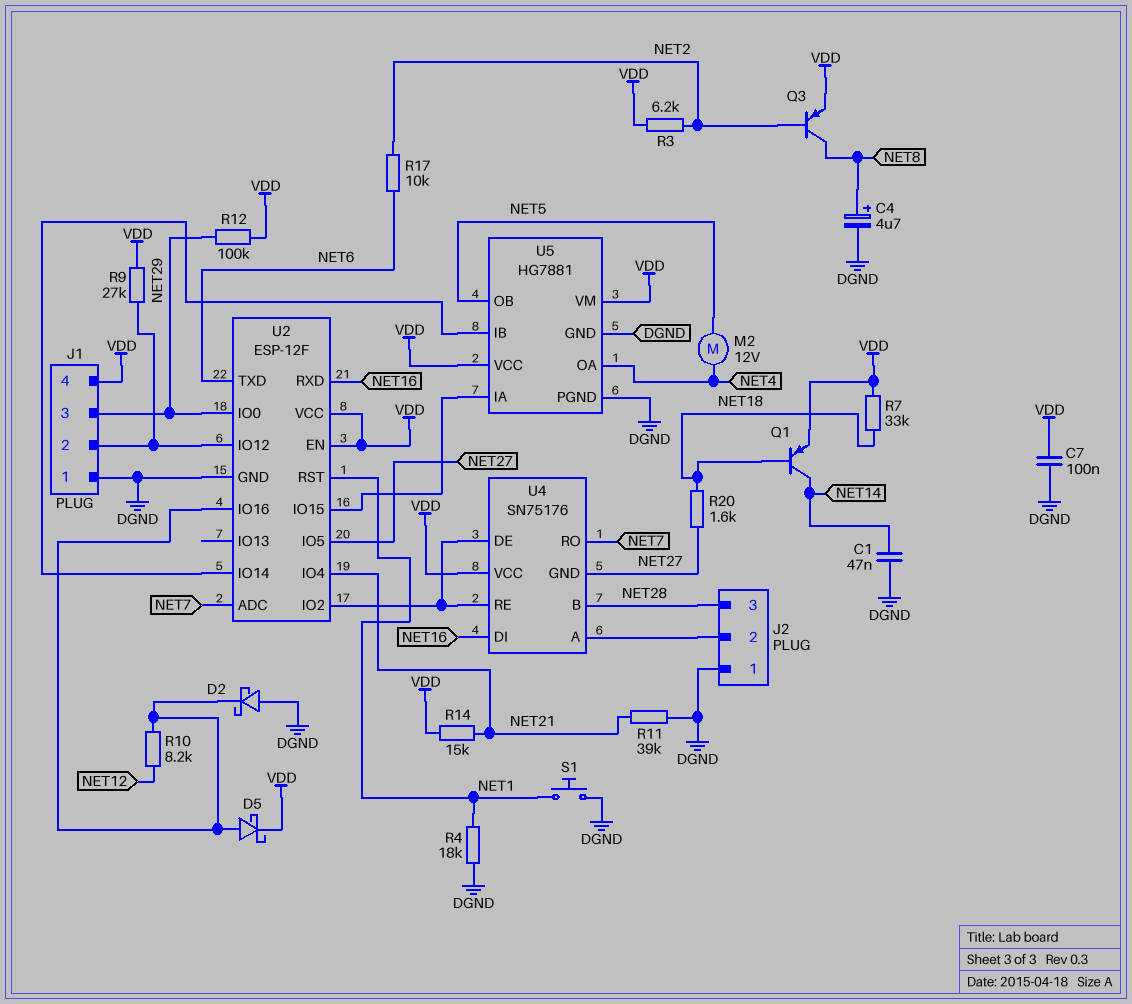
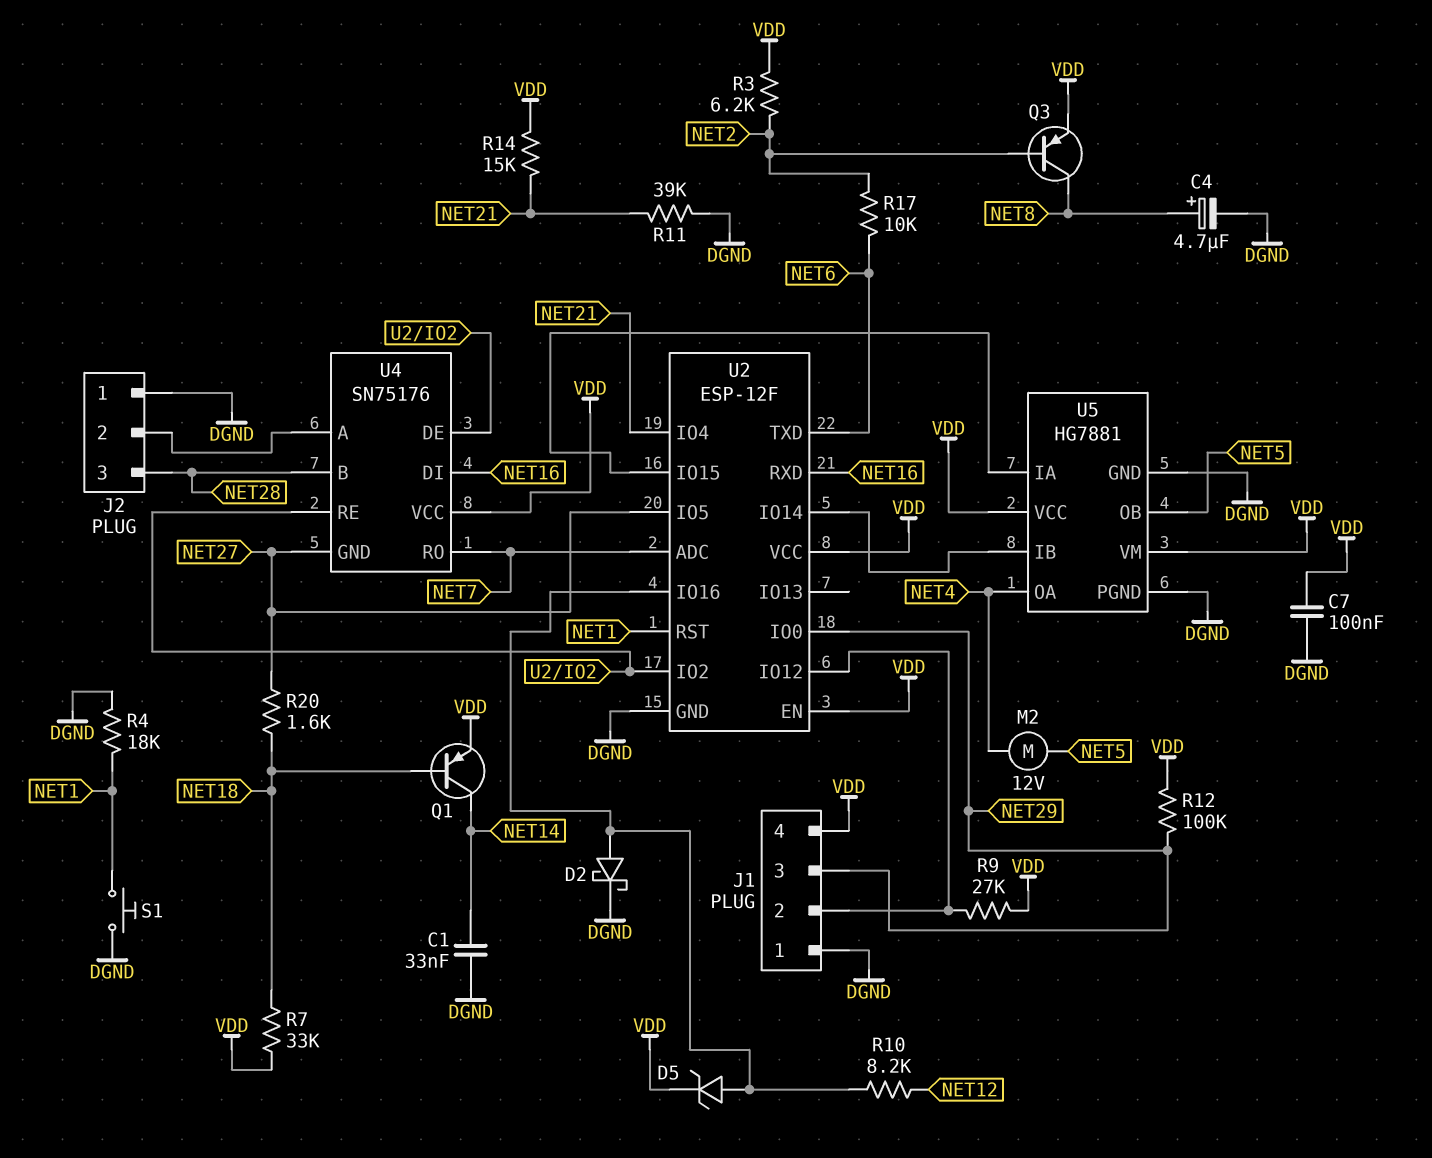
C1: 47nF (DGND, NET14) -> 33nF (DGND, NET14)
D2: schottky (A DGND, K U2/IO16) -> schottky (A U2/IO16, K DGND)
D5: schottky (A U2/IO16, K VDD) -> zener (A U2/IO16, K VDD)

